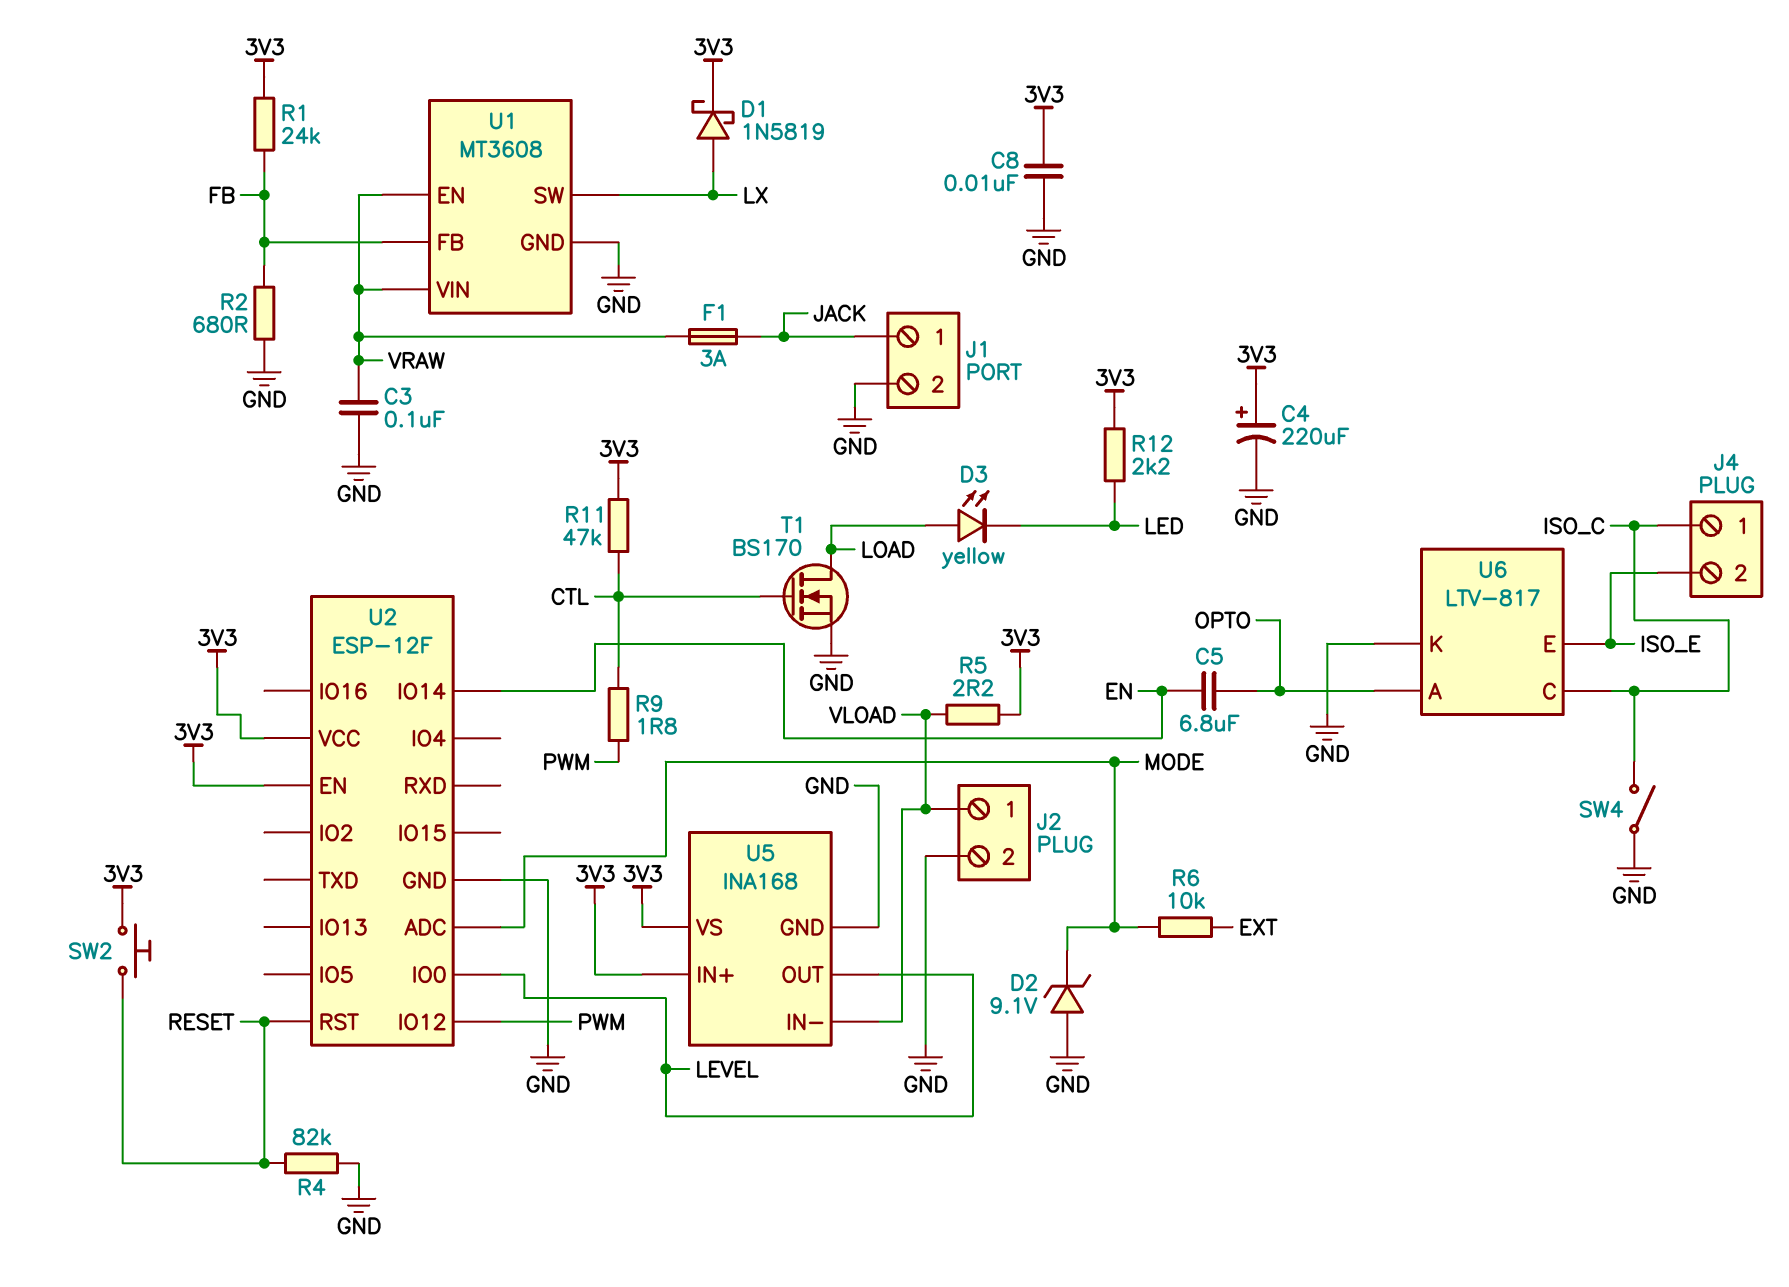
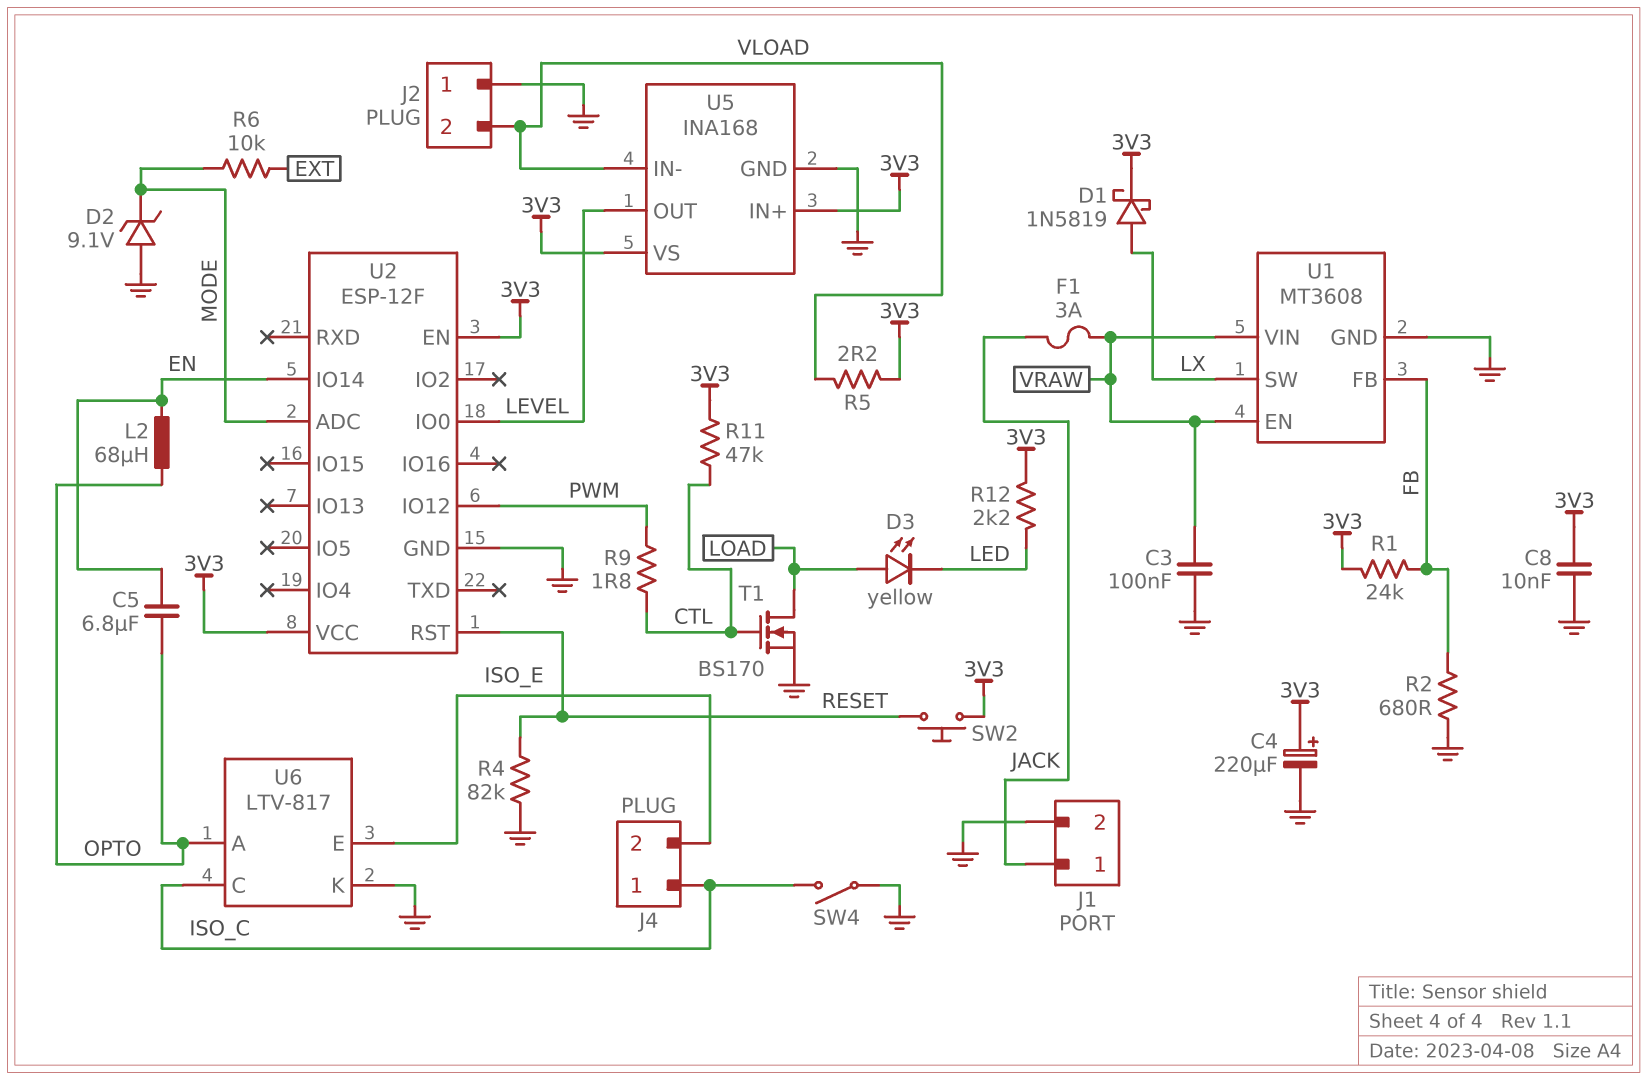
J2 pin 1: VLOAD -> GND
J2 pin 2: GND -> VLOAD
L2: none -> 68uH (EN, OPTO)

